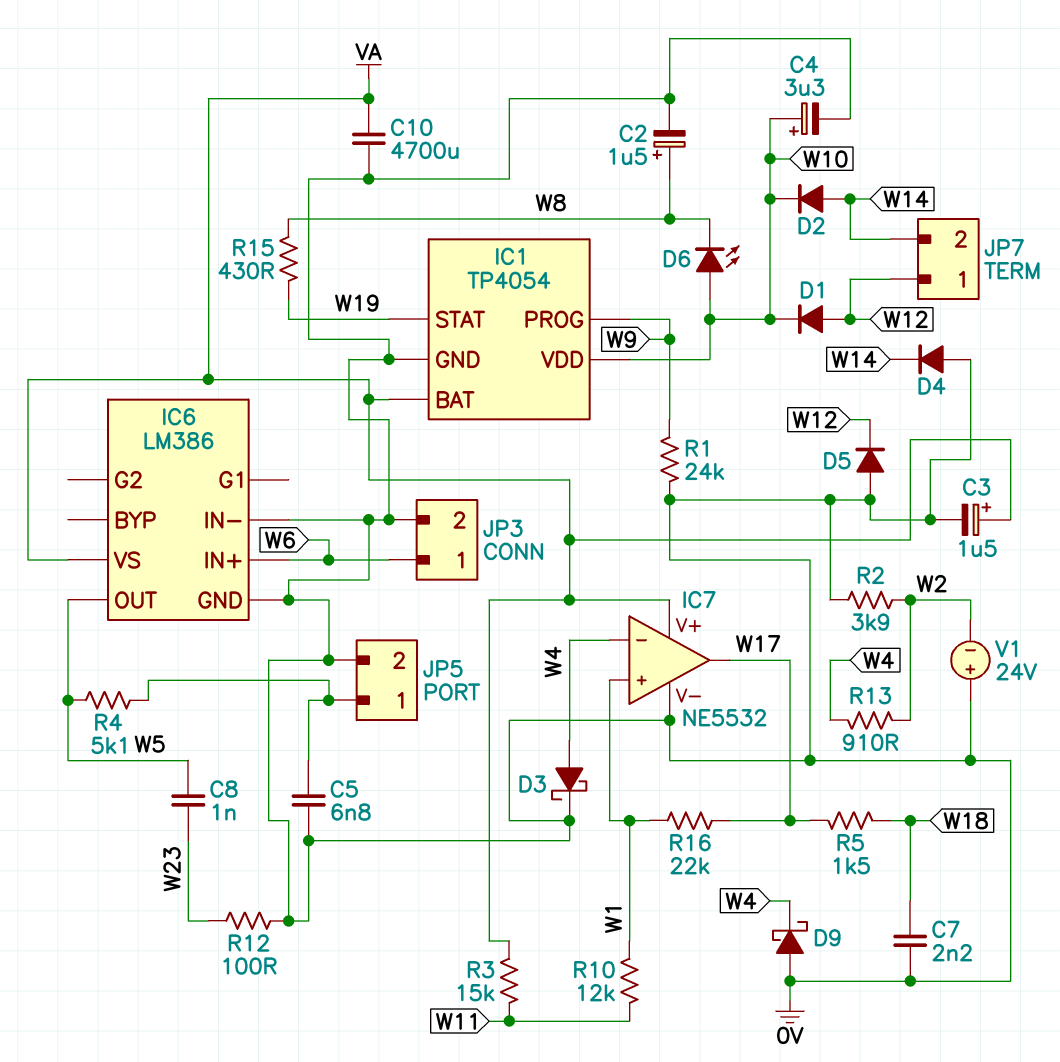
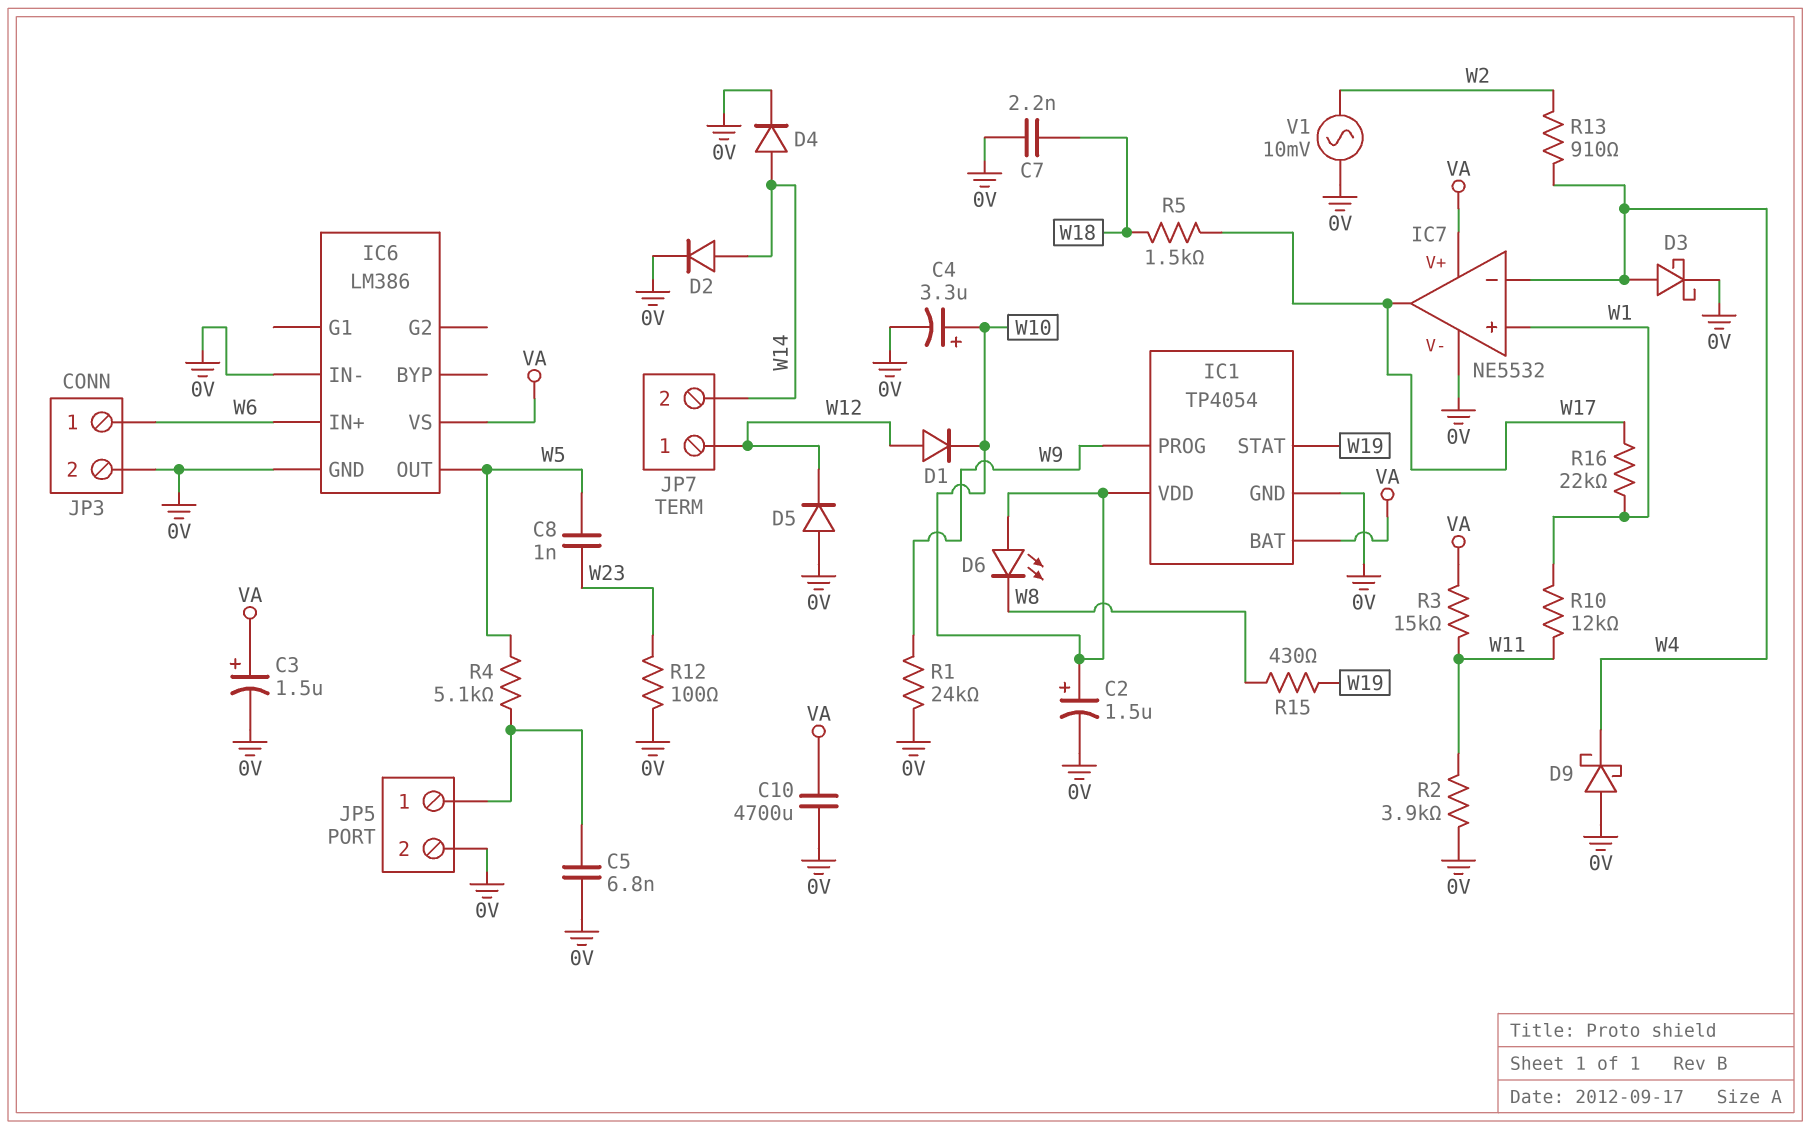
C2: 1.5uF (plus W8, minus 0V) -> 1.5uF (plus W10, minus 0V)
D2: diode (A W14, K W10) -> diode (A W14, K 0V)
D4: diode (A 0V, K W14) -> diode (A W14, K 0V)
R2: 3.9k (0V, W2) -> 3.9k (0V, W11)
V1: 24V (plus 0V, minus W2) -> AC 10mV (0V, W2)

